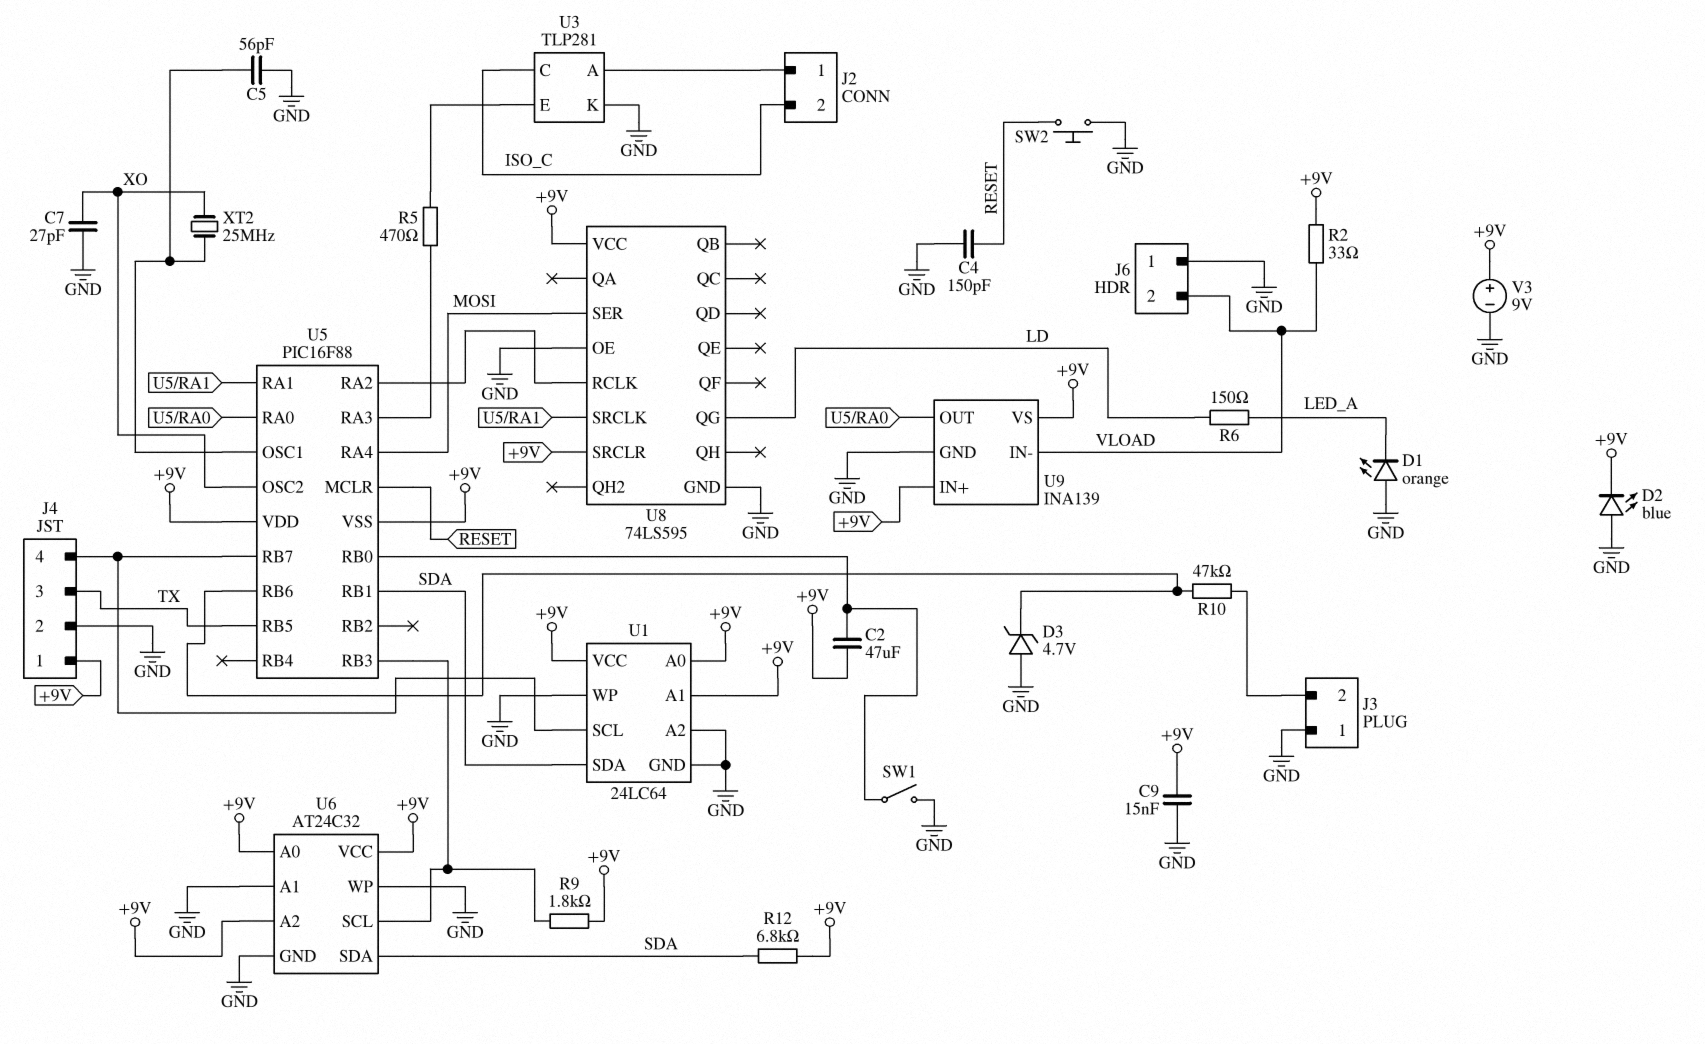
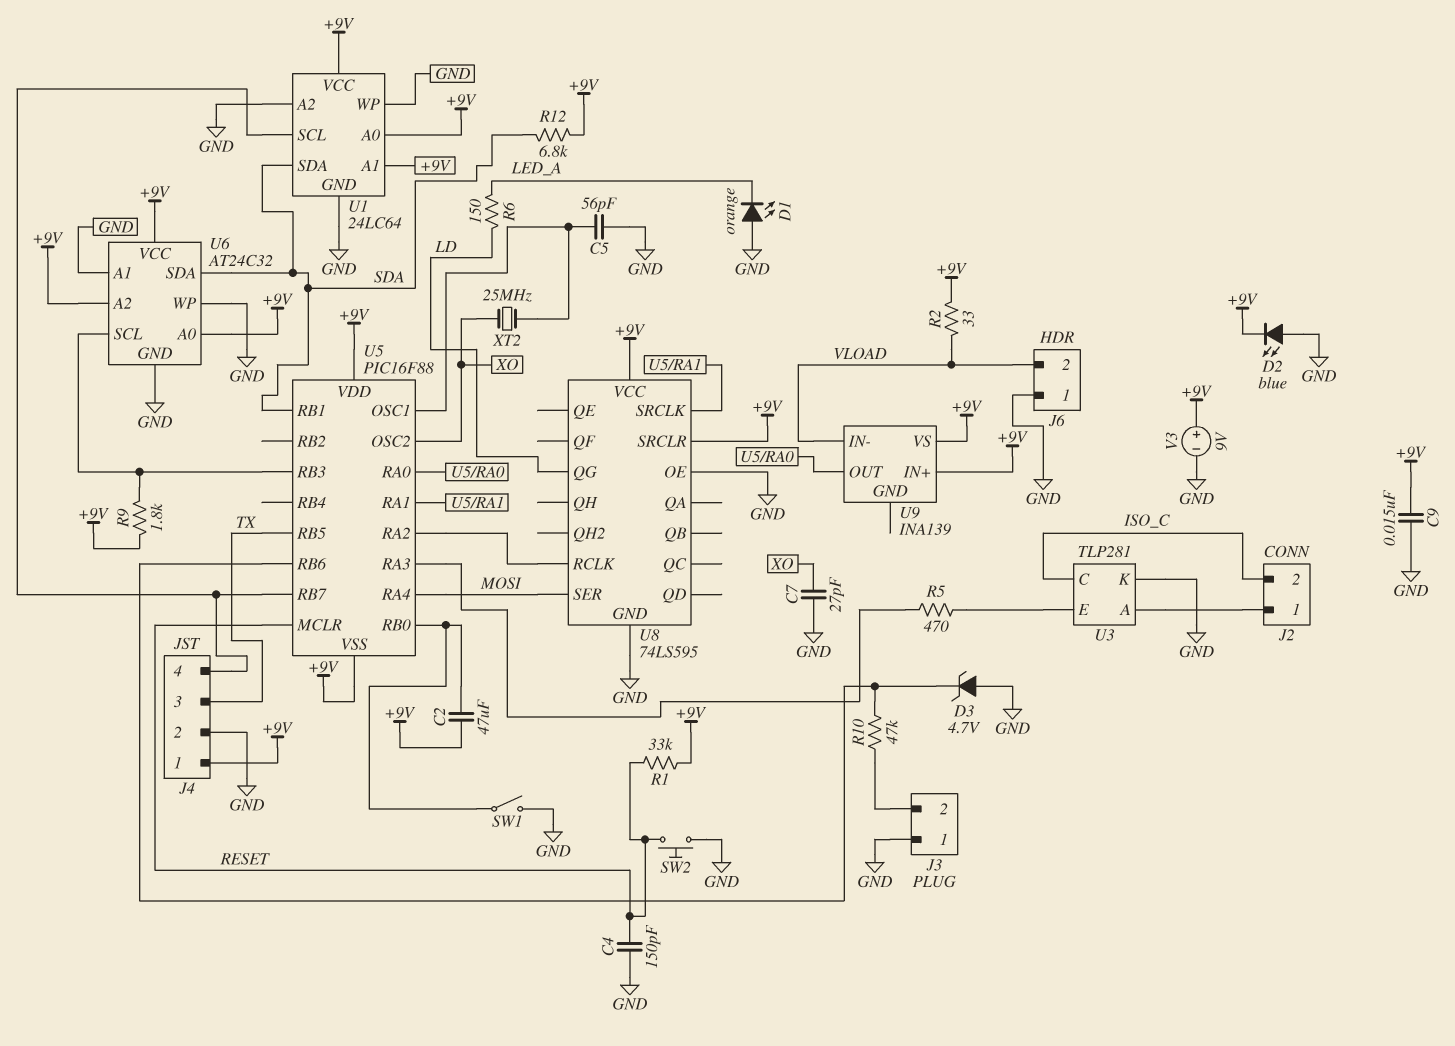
R1: none -> 33k (+9V, RESET)
U9 pin GND: GND -> none

